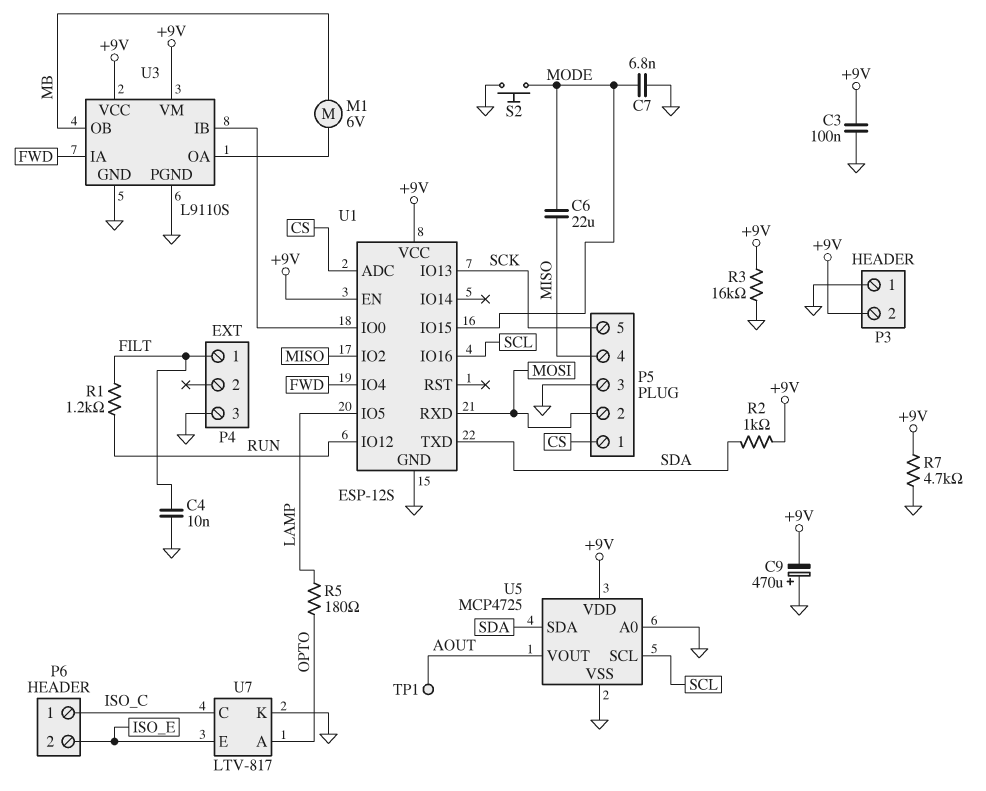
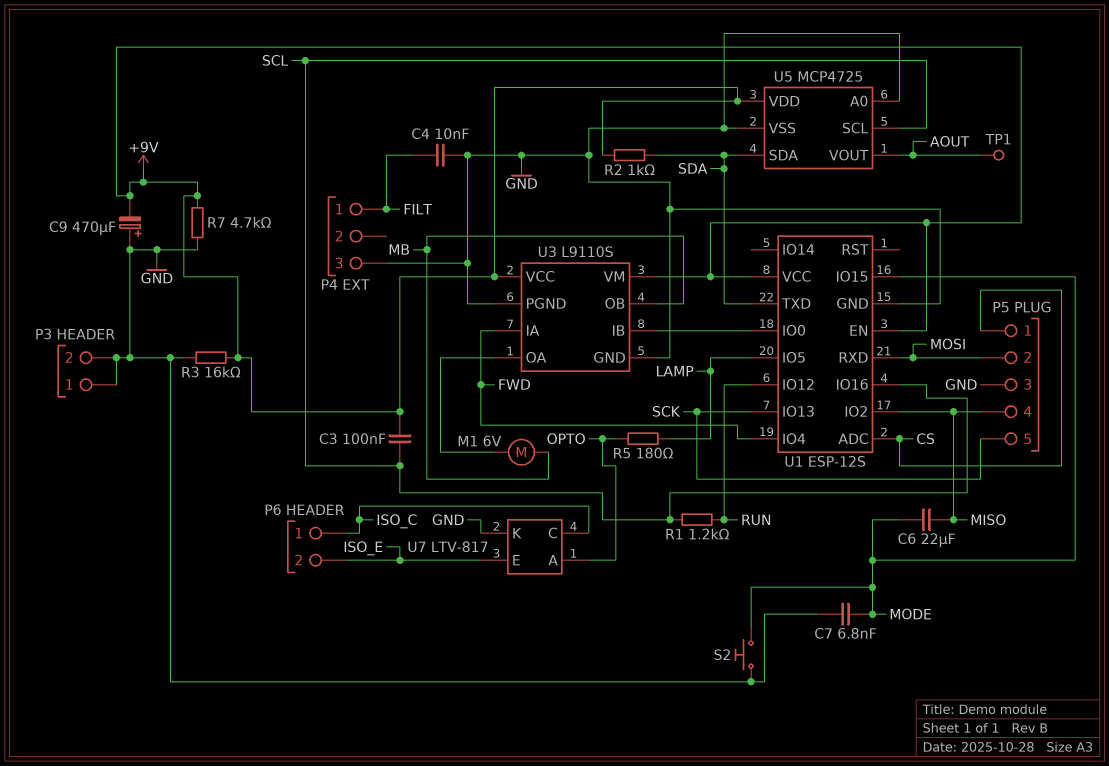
C3: 100nF (+9V, GND) -> 100nF (+9V, SCL)
P3 pin 2: +9V -> GND
R1: 1.2k (FILT, RUN) -> 1.2k (RUN, SCL)

